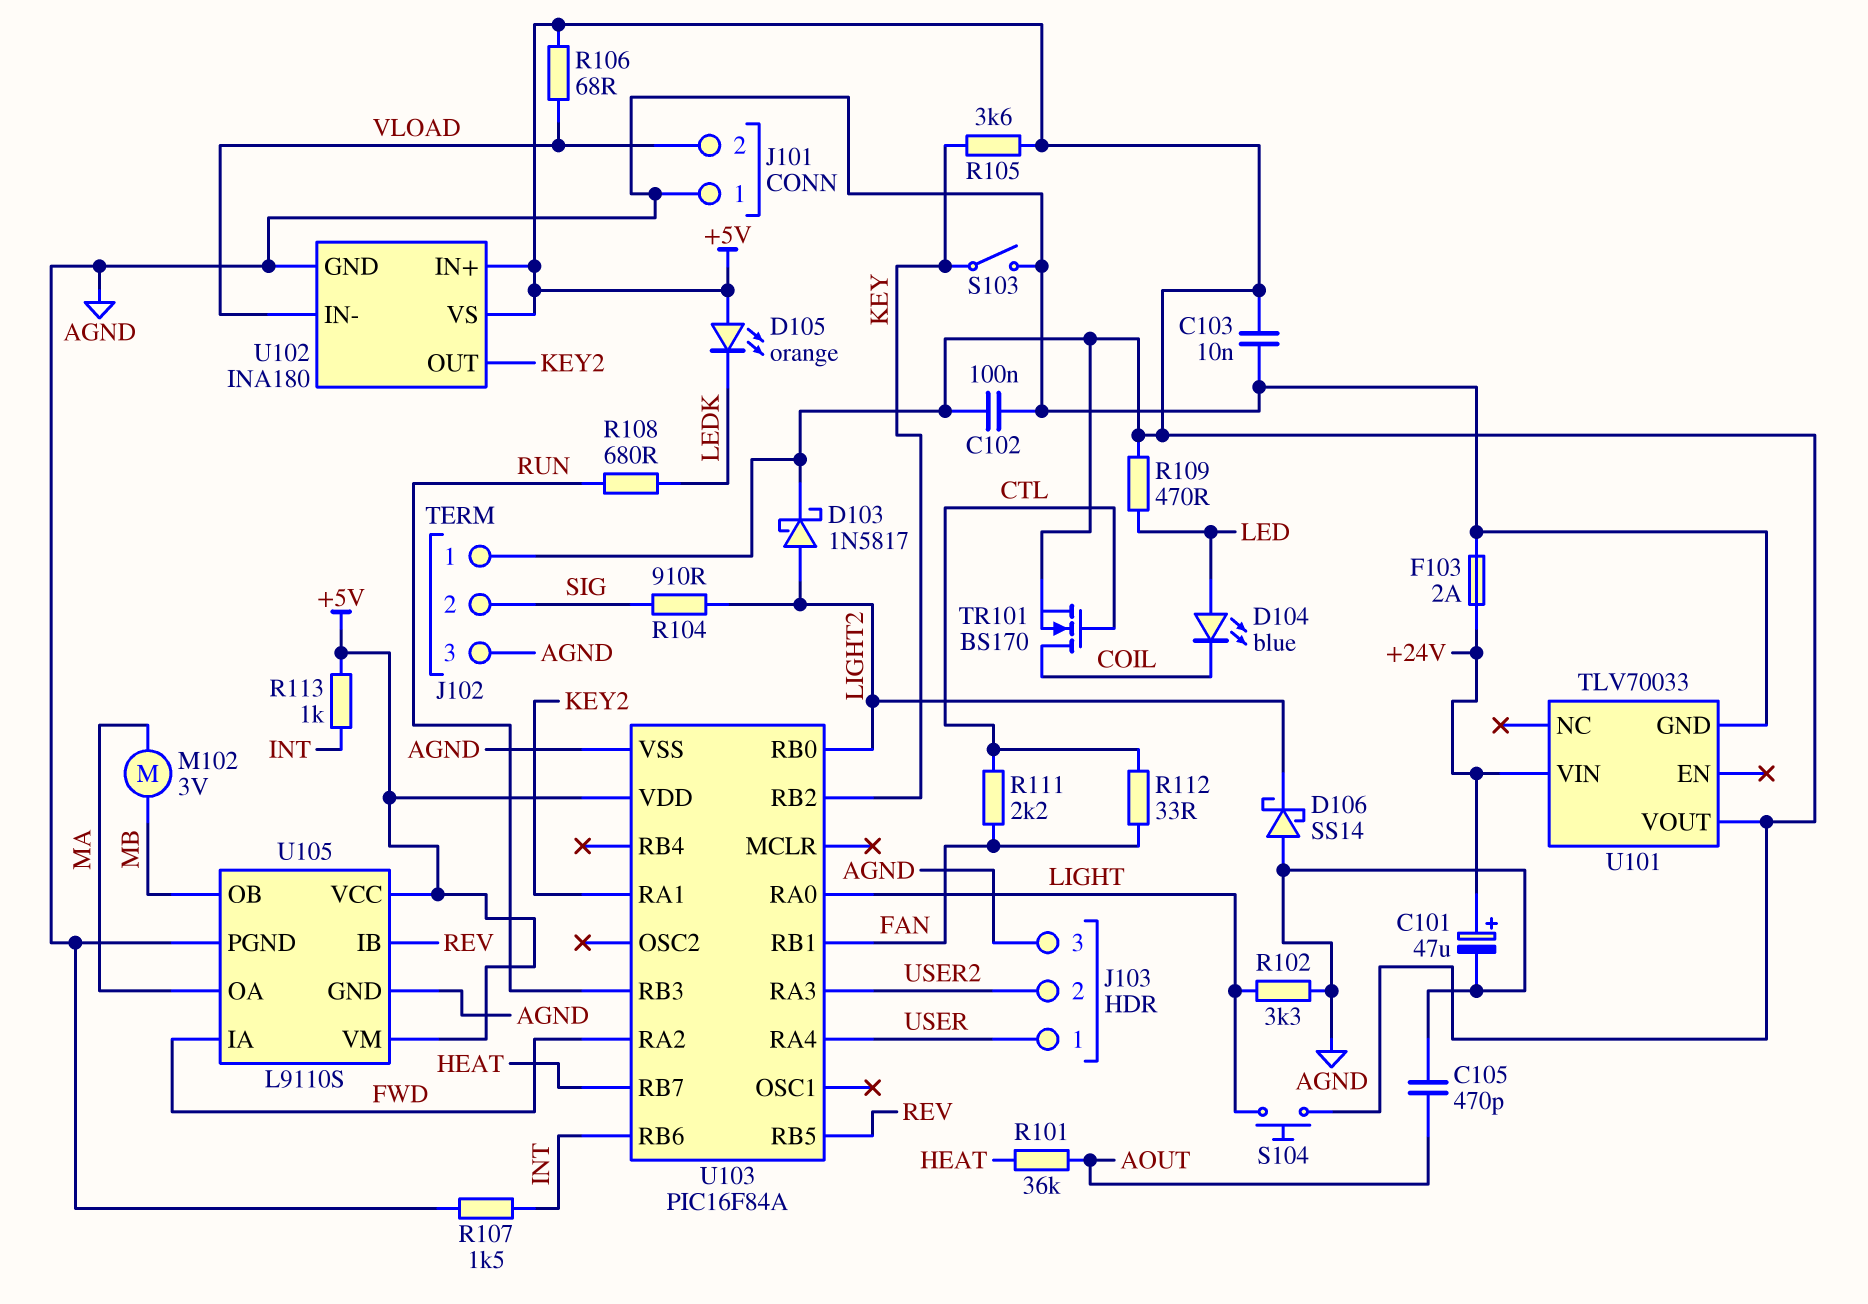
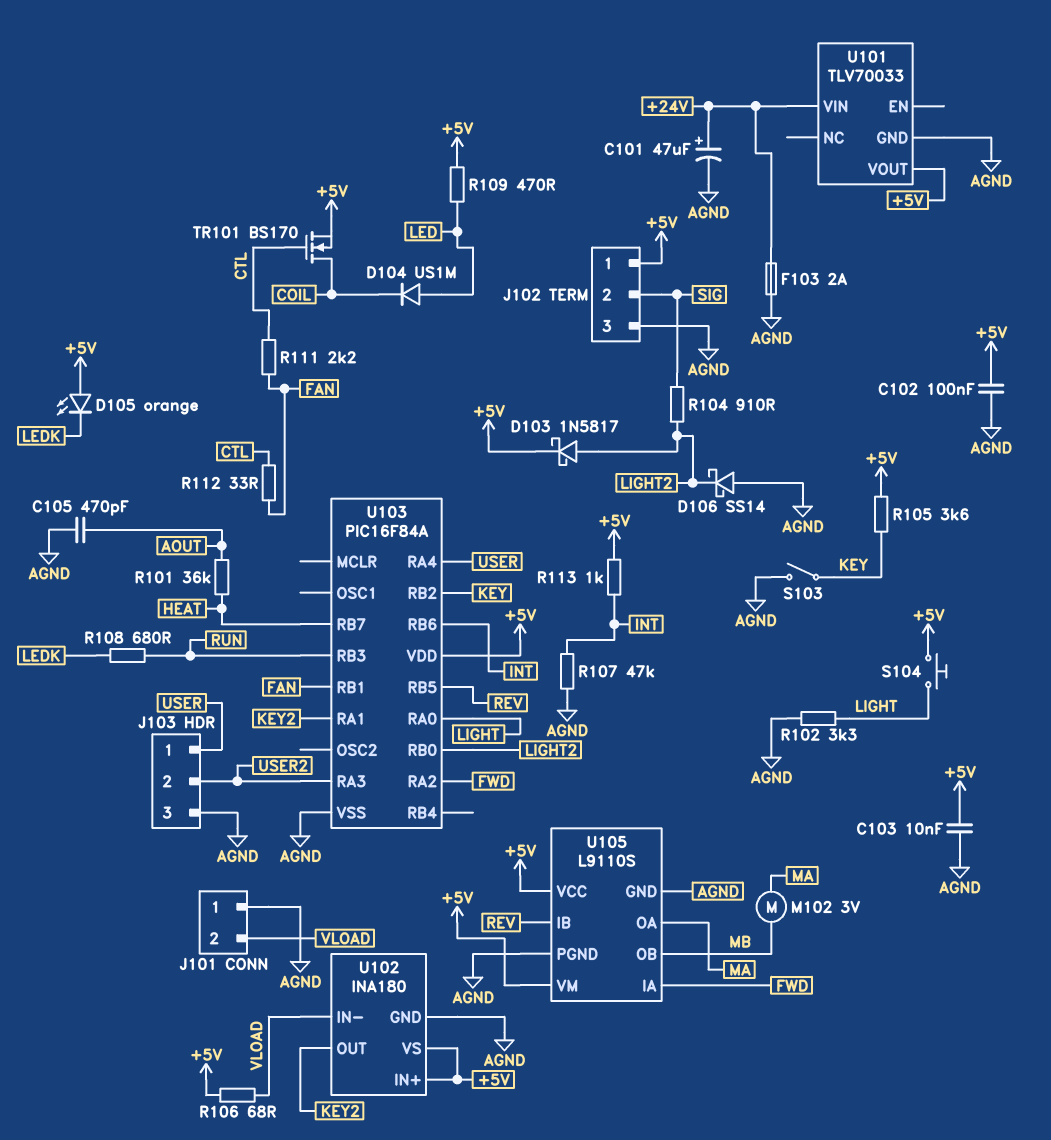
D104: LED blue (A LED, K COIL) -> diode US1M (A LED, K COIL)
R107: 1.5k (AGND, INT) -> 47k (AGND, INT)

